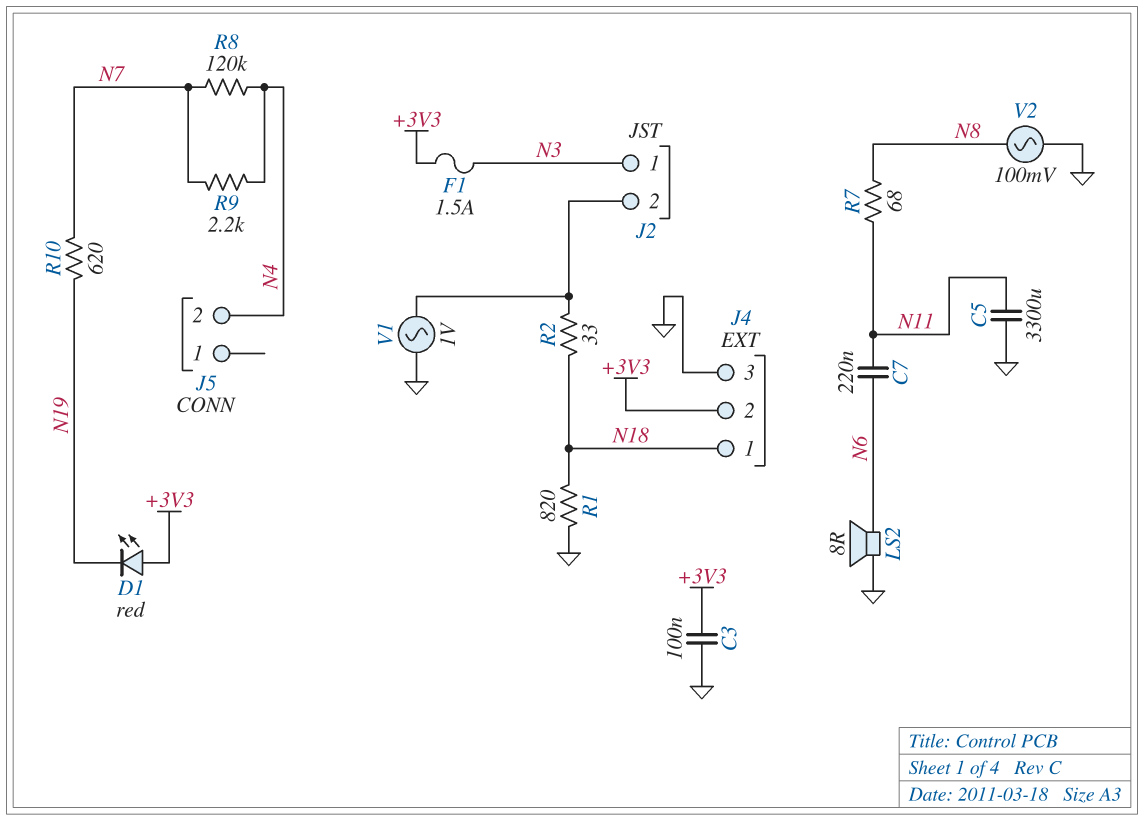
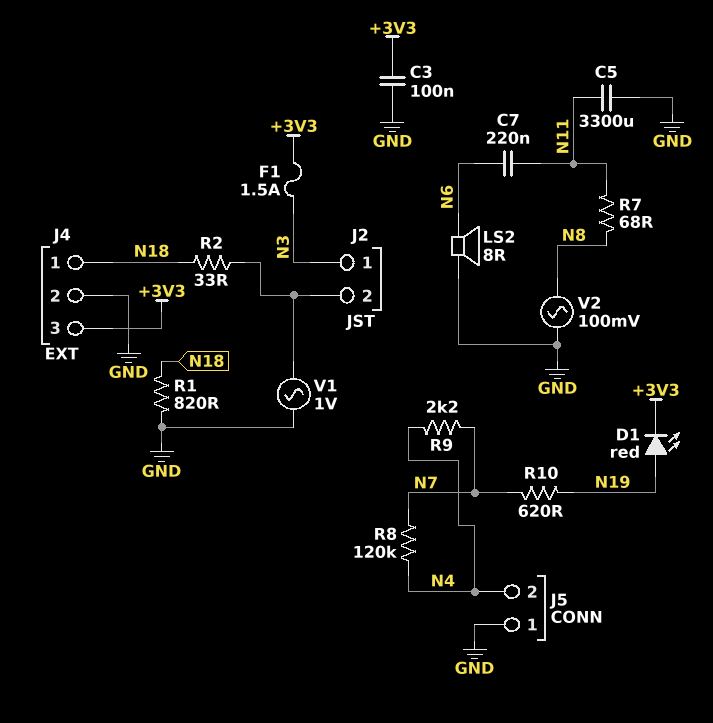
D1: LED red (A +3V3, K N19) -> LED red (A N19, K +3V3)
J4 pin 2: +3V3 -> GND
J4 pin 3: GND -> +3V3
J5 pin 1: none -> GND

